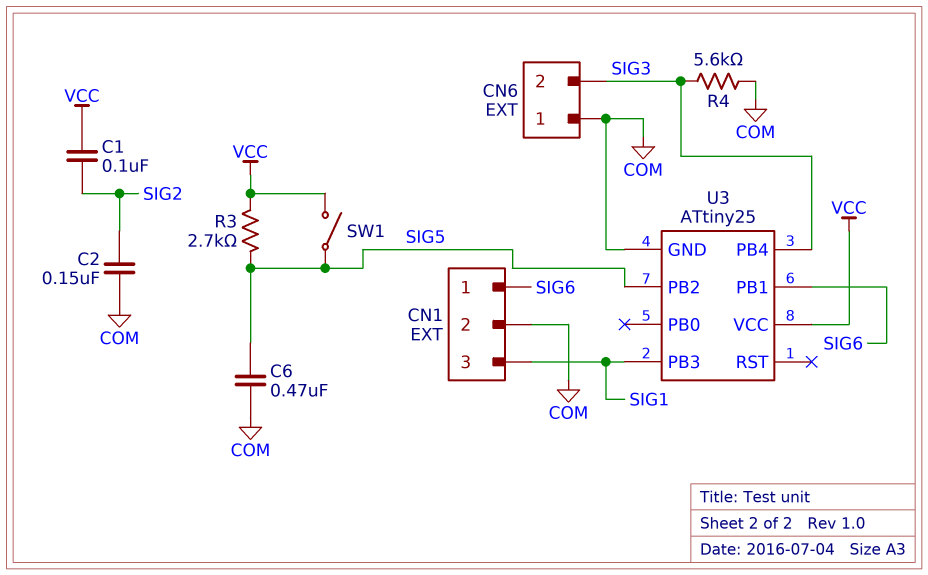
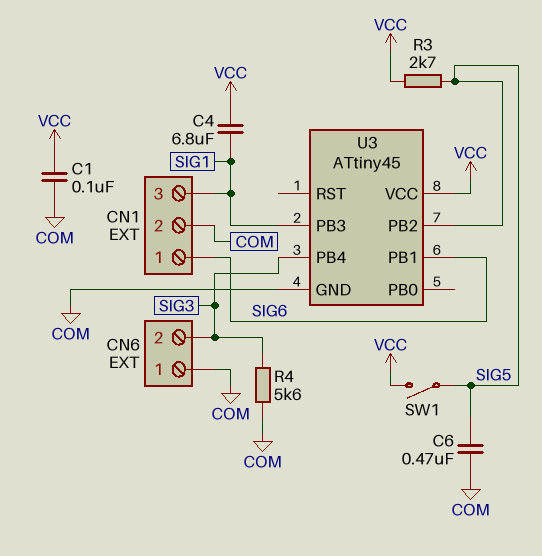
C1: 100nF (SIG2, VCC) -> 100nF (COM, VCC)
C2: 150nF (COM, SIG2) -> none
C4: none -> 6.8uF (SIG1, VCC)
U3: ATtiny25 -> ATtiny45

